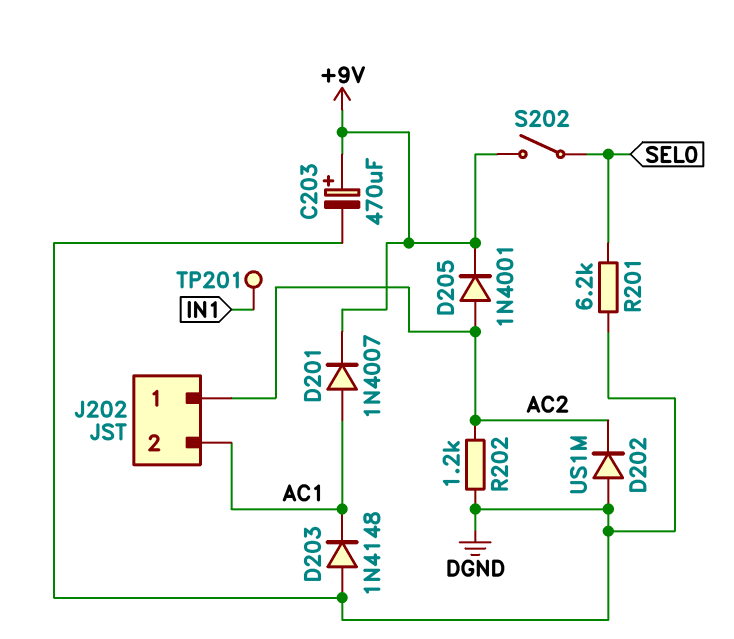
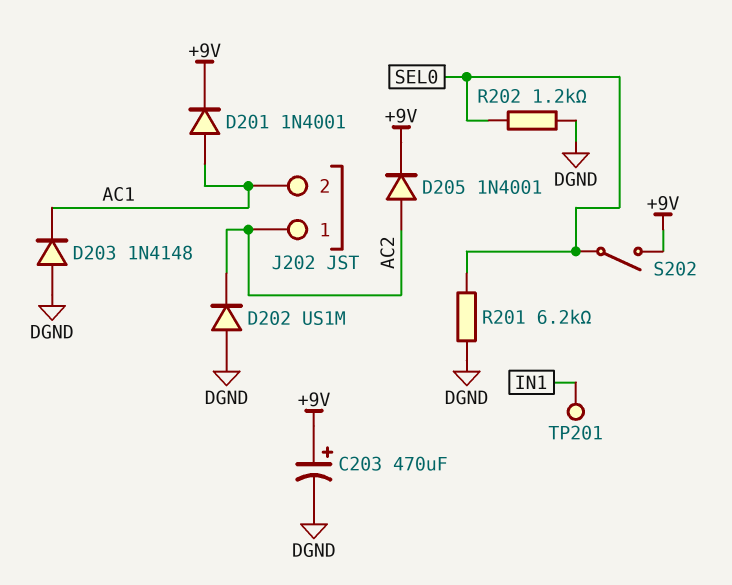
D201: diode 1N4007 (A AC1, K +9V) -> diode 1N4001 (A AC1, K +9V)
R202: 1.2k (AC2, DGND) -> 1.2k (DGND, SEL0)

